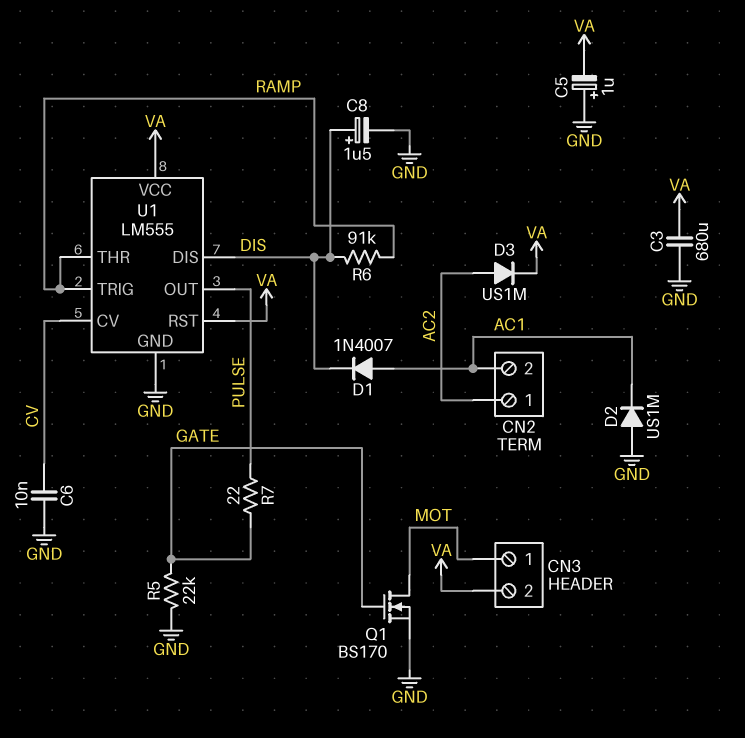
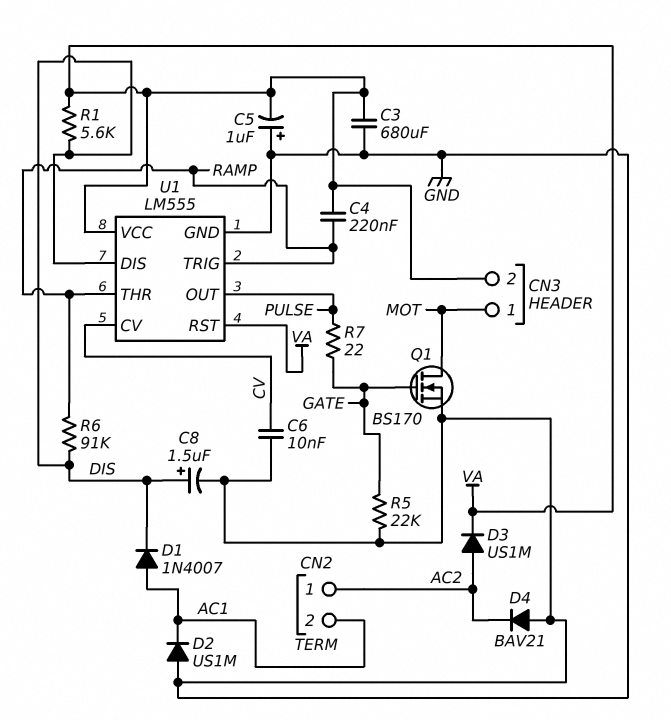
C4: none -> 220nF (RAMP, VA)
D4: none -> diode BAV21 (A GND, K AC2)
R1: none -> 5.6k (DIS, VA)

